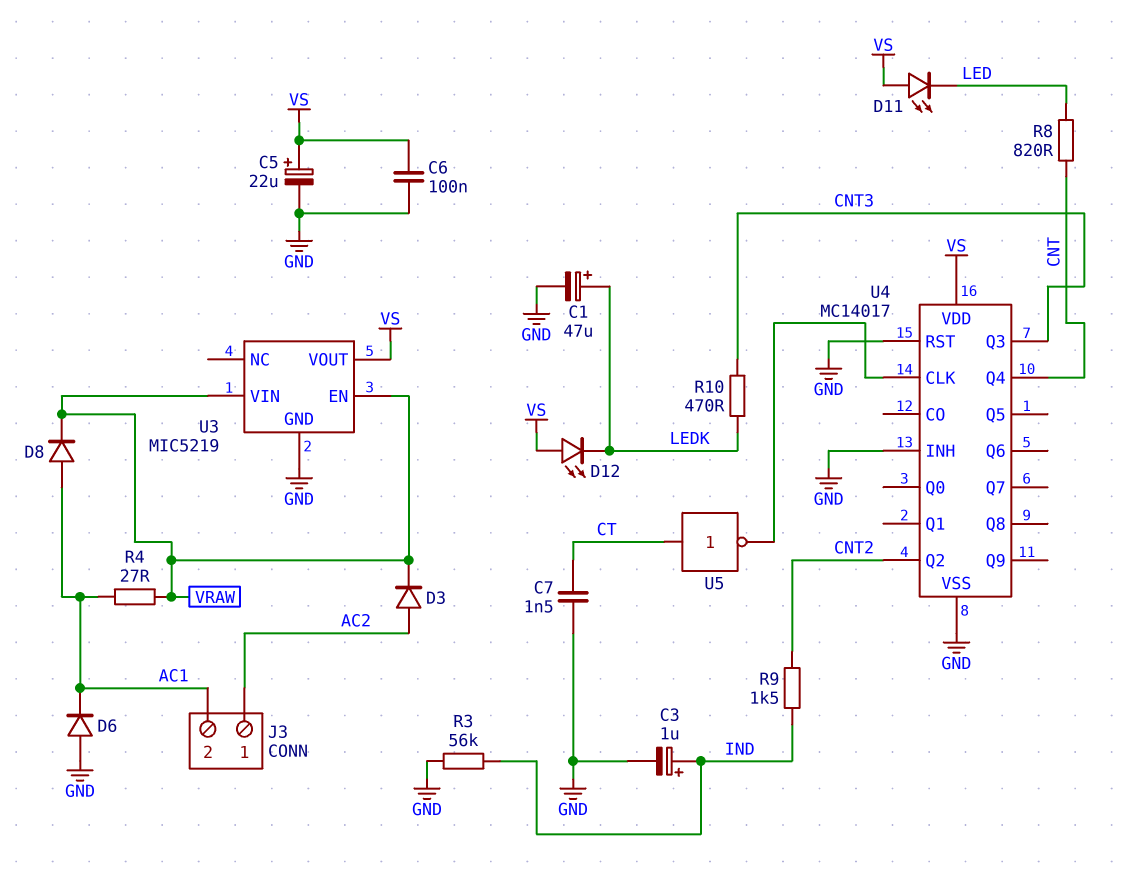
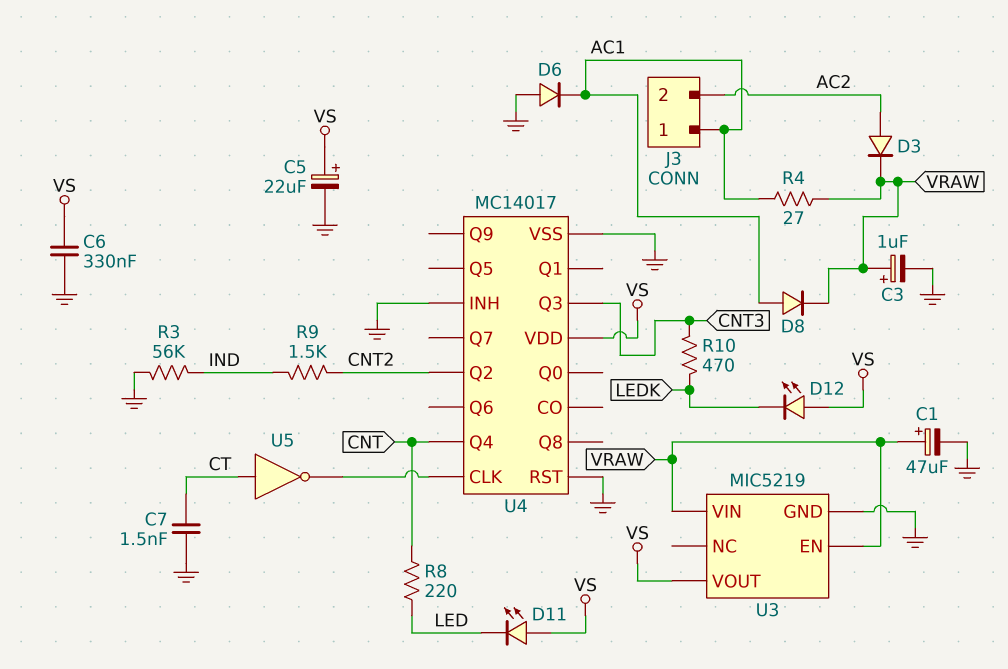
C1: 47uF (plus LEDK, minus GND) -> 47uF (plus VRAW, minus GND)
C3: 1uF (plus IND, minus GND) -> 1uF (plus VRAW, minus GND)
C6: 100nF (GND, VS) -> 330nF (GND, VS)
J3 pin 1: AC2 -> AC1
J3 pin 2: AC1 -> AC2
R8: 820 (CNT, LED) -> 220 (CNT, LED)

